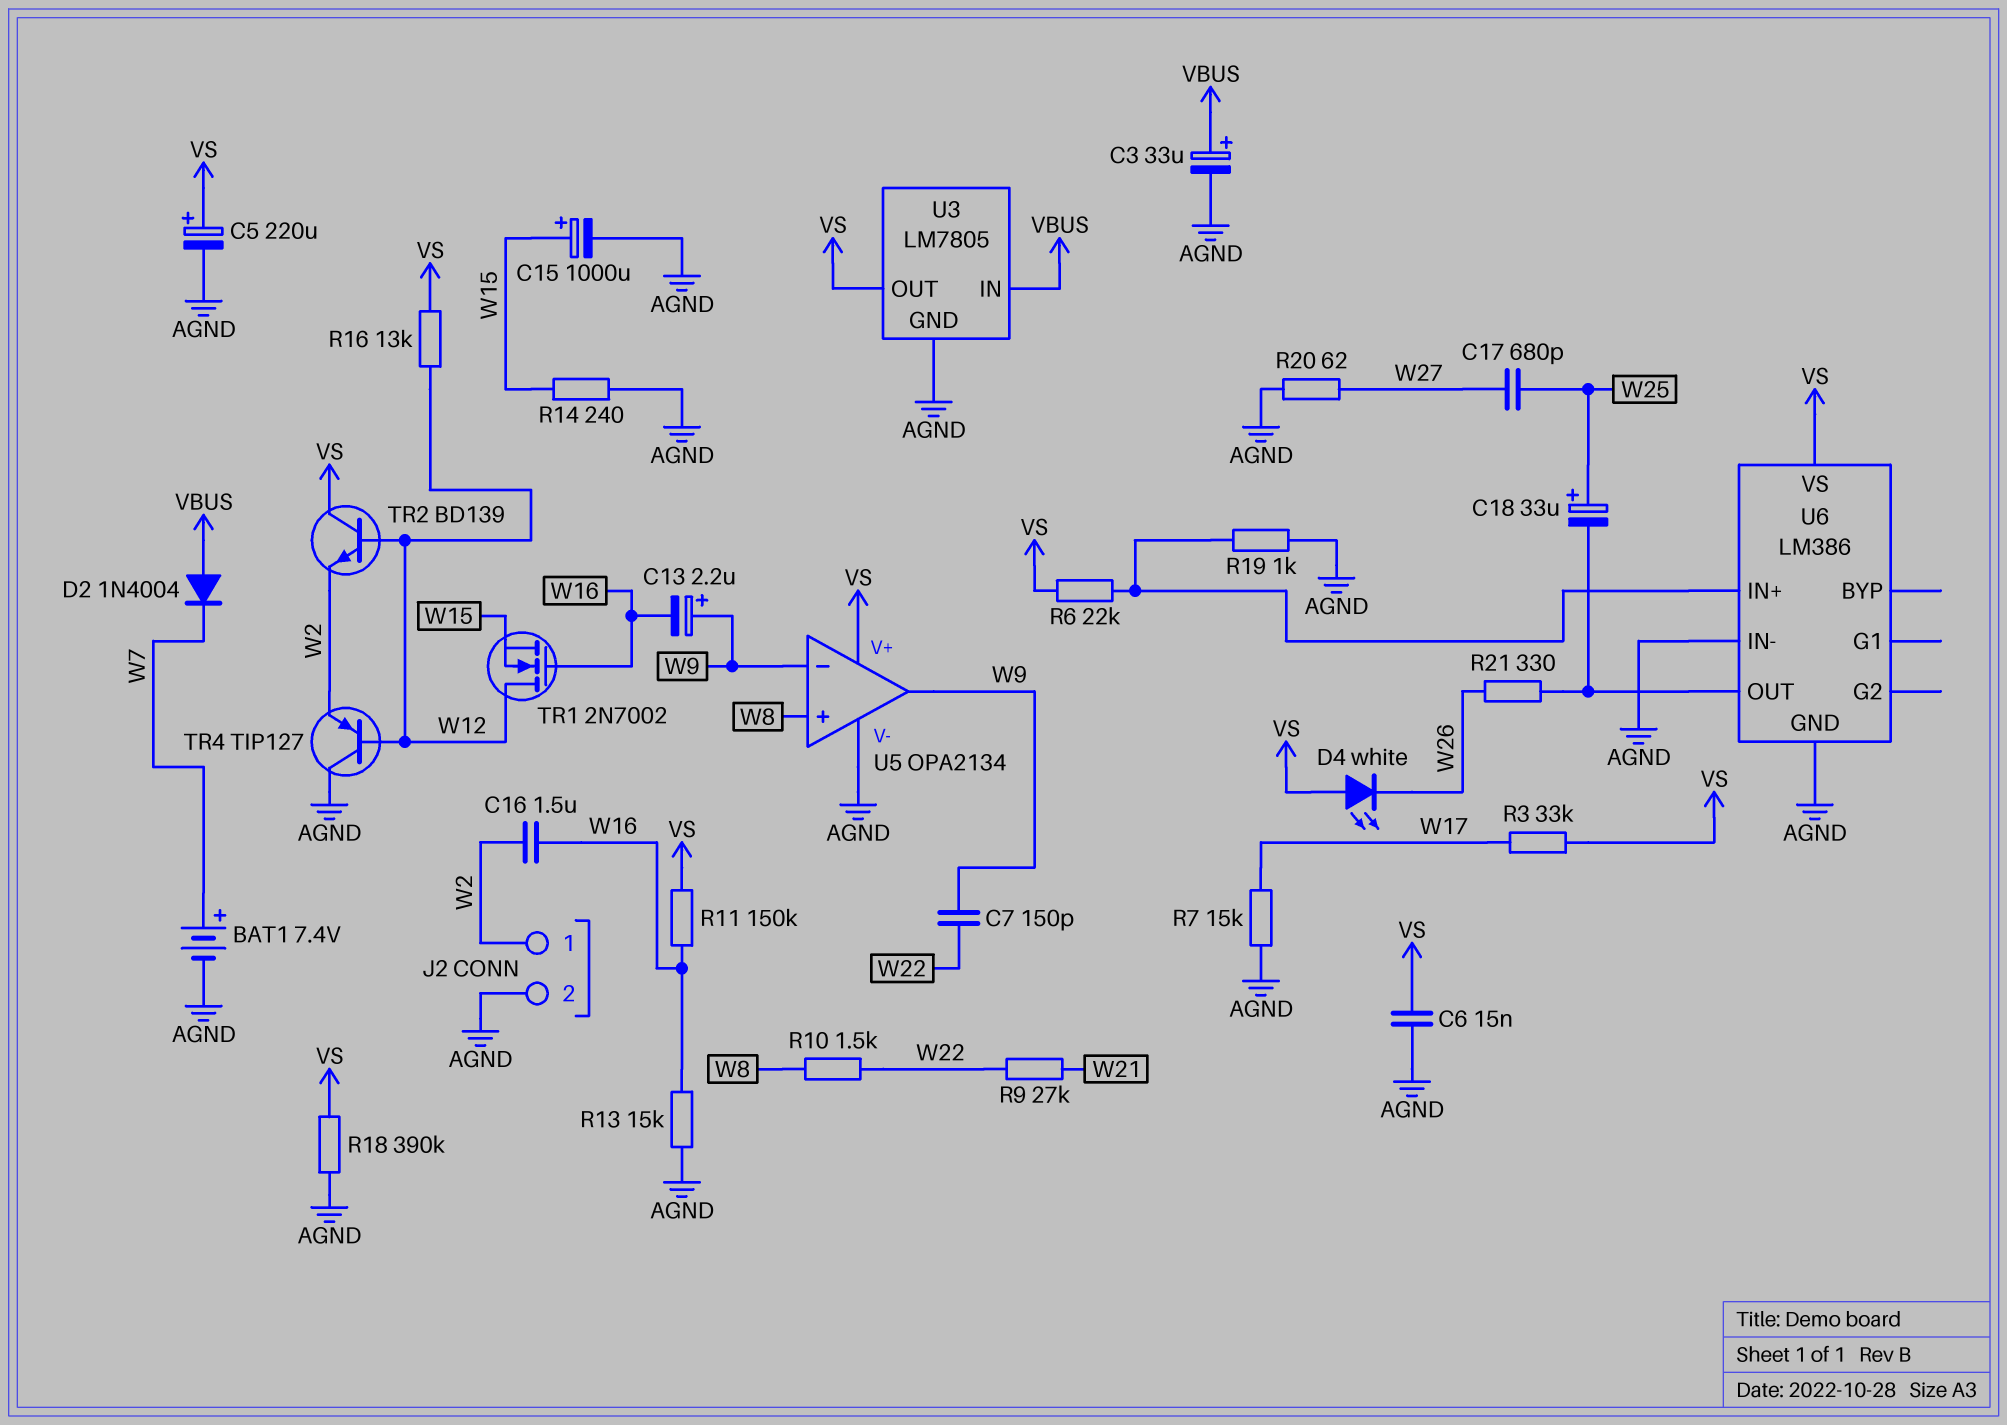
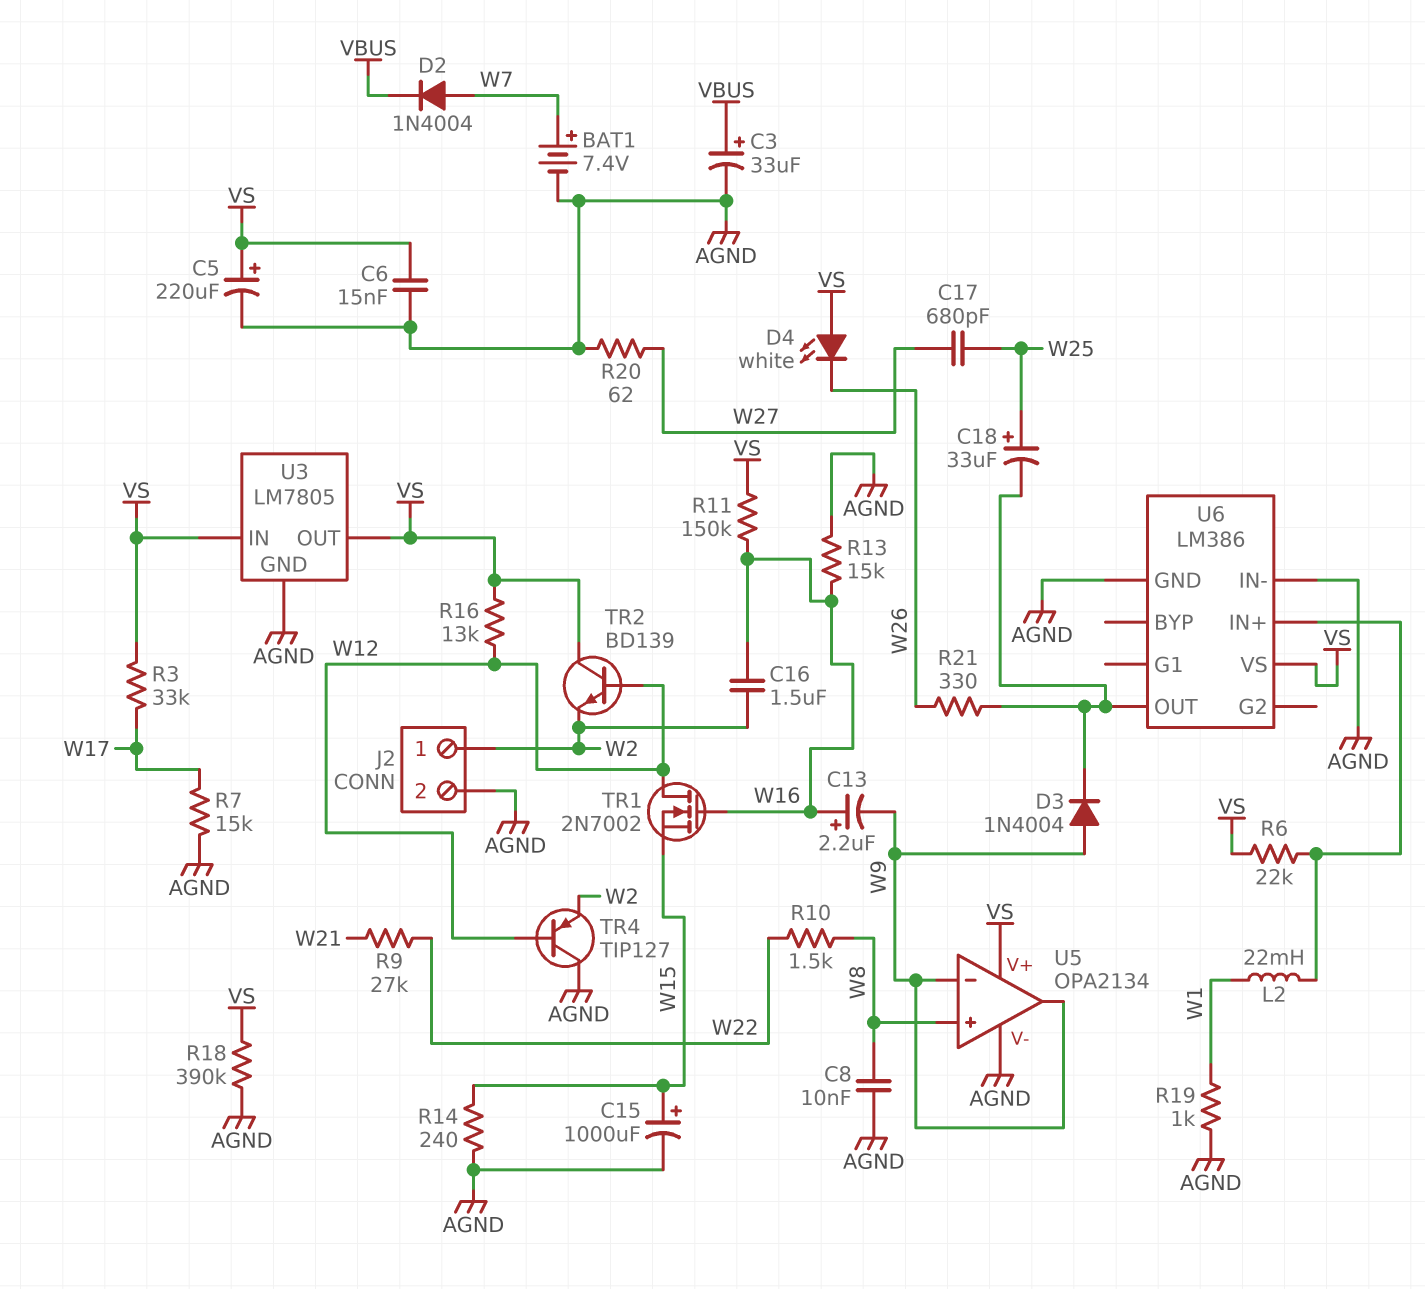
C7: 150pF (W9, W22) -> none
C8: none -> 10nF (AGND, W8)
C13: 2.2uF (plus W9, minus W16) -> 2.2uF (plus W16, minus W9)
D2: diode 1N4004 (A VBUS, K W7) -> diode 1N4004 (A W7, K VBUS)
D3: none -> diode 1N4004 (A W9, K U6/OUT)
L2: none -> 22mH (U6/IN+, W1)
R19: 1k (AGND, U6/IN+) -> 1k (AGND, W1)
U3 pin IN: VBUS -> VS

